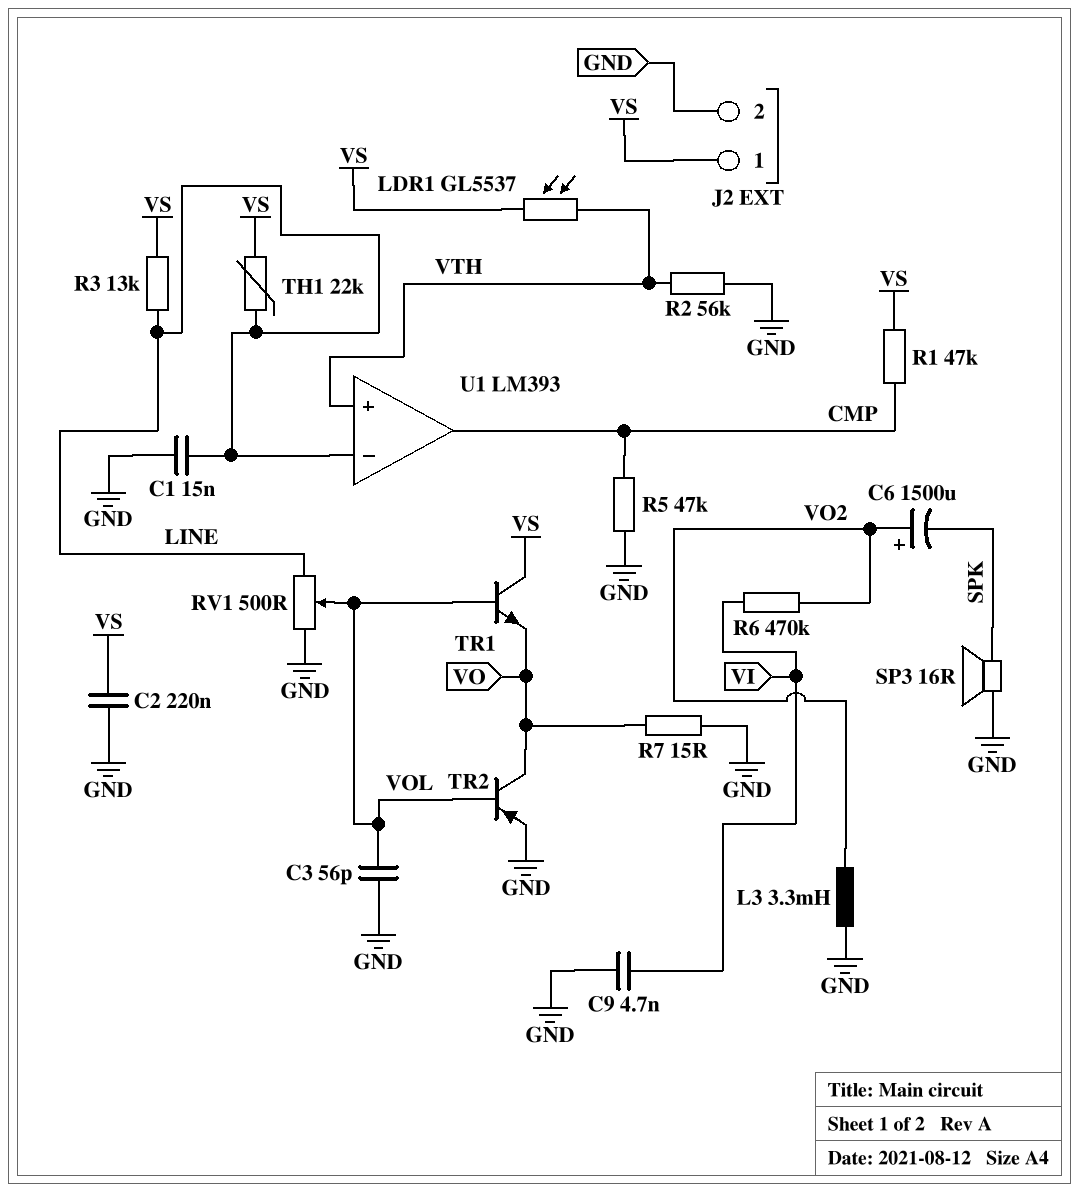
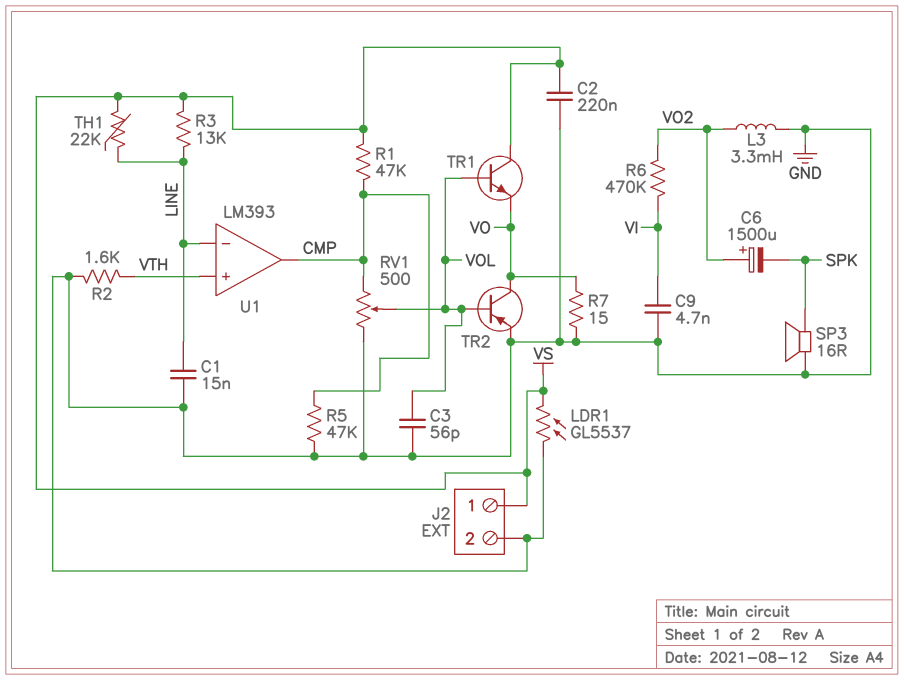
LDR1: GL5537 (VS, VTH) -> GL5537 (GND, VS)
R2: 56k (GND, VTH) -> 1.6k (GND, VTH)
RV1: 500 (GND, LINE, wiper VOL) -> 500 (CMP, GND, wiper VOL)

